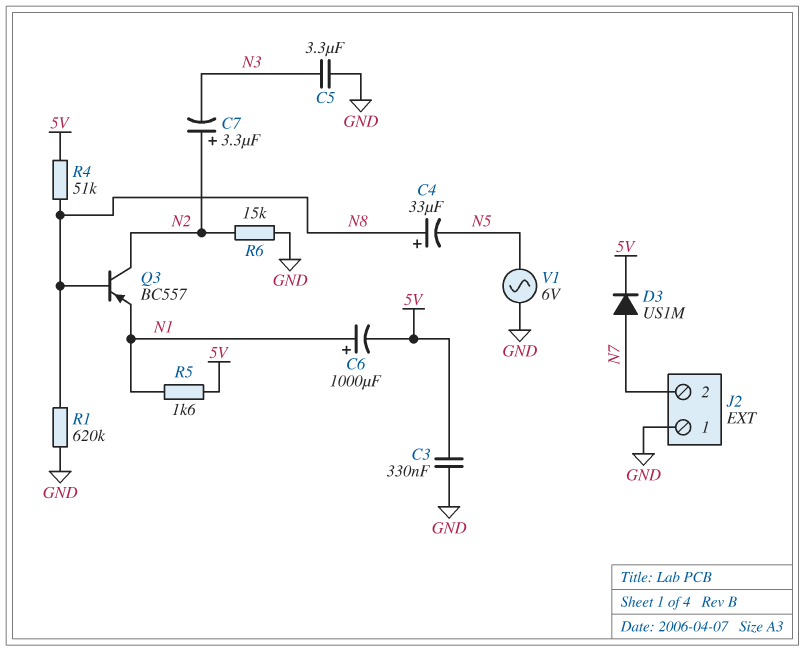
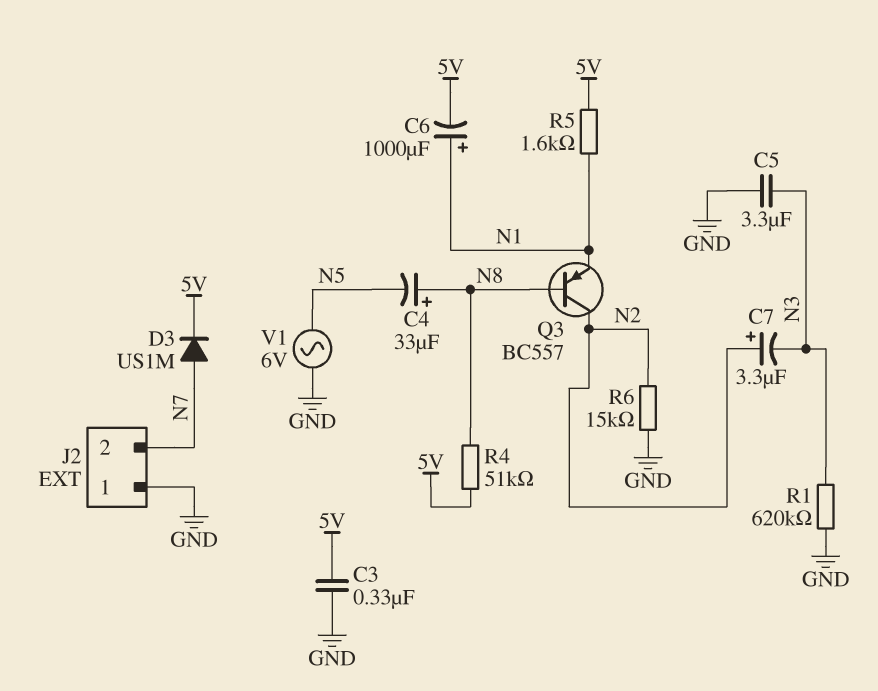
R1: 620k (GND, N8) -> 620k (GND, N3)

